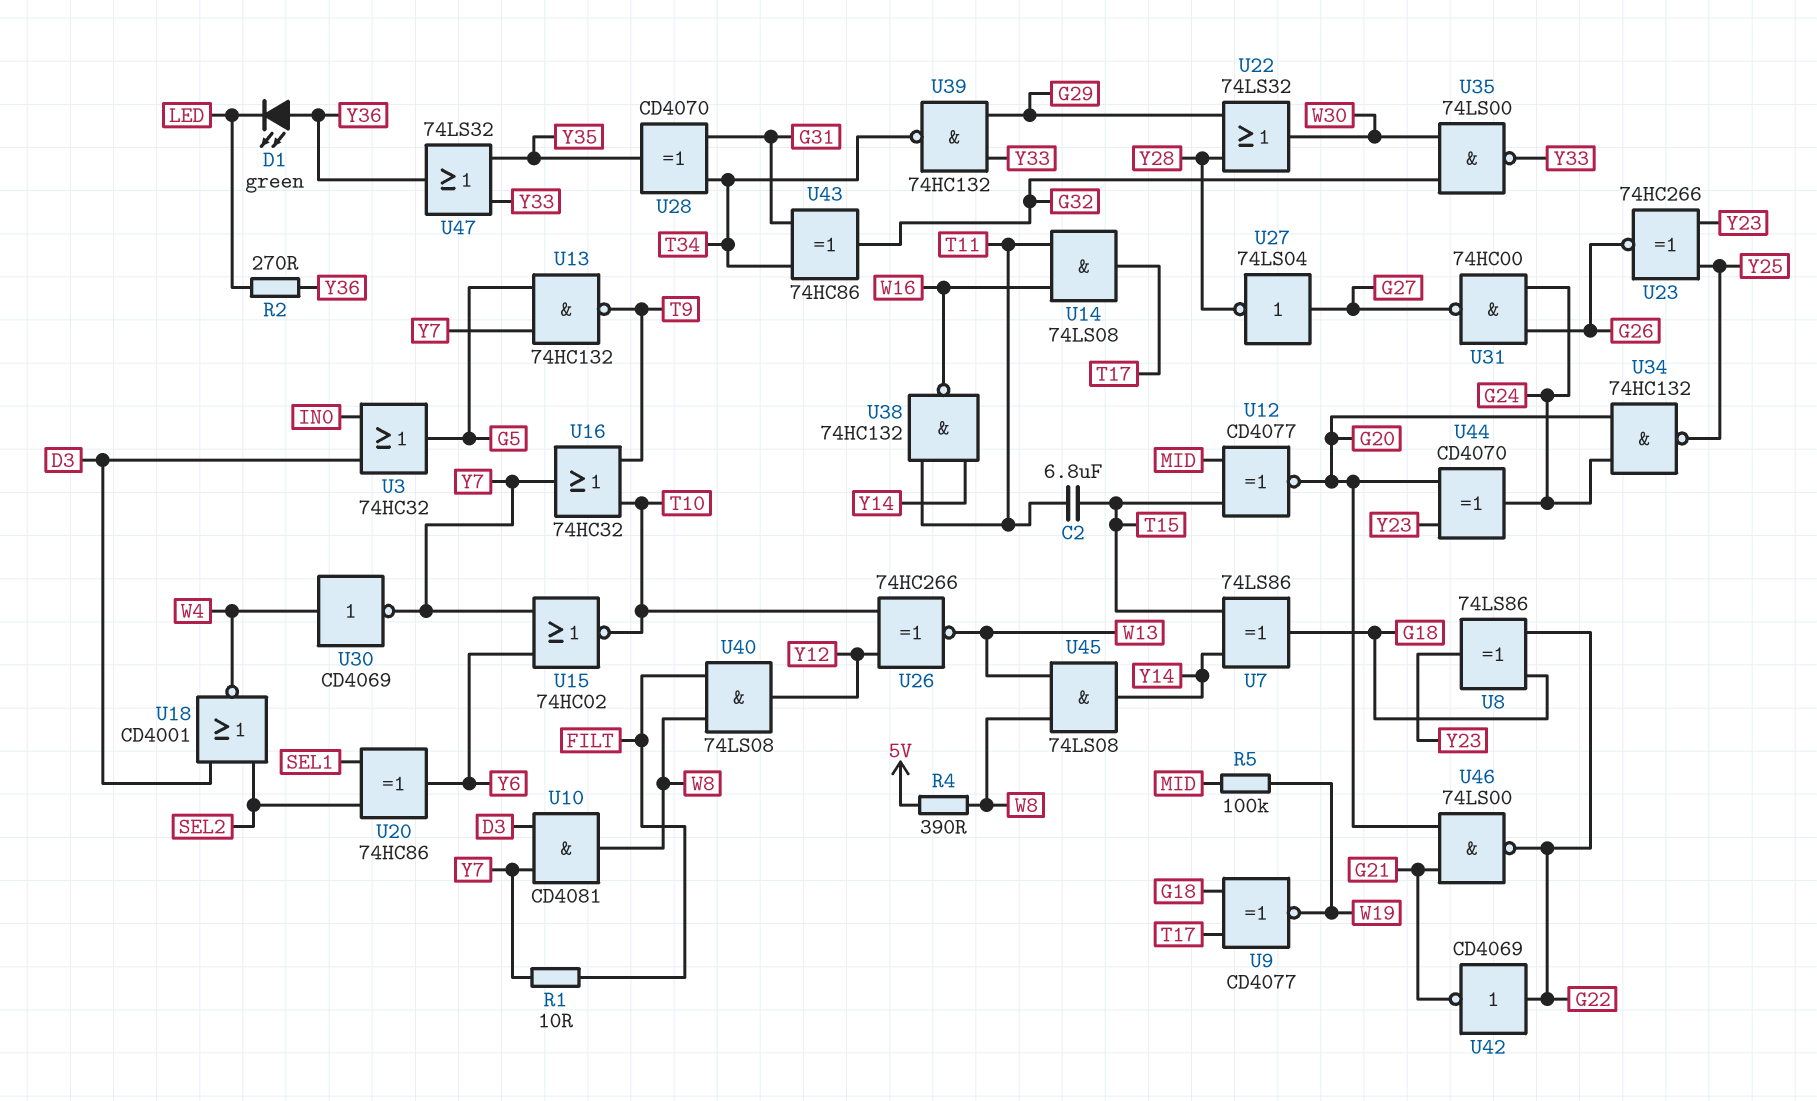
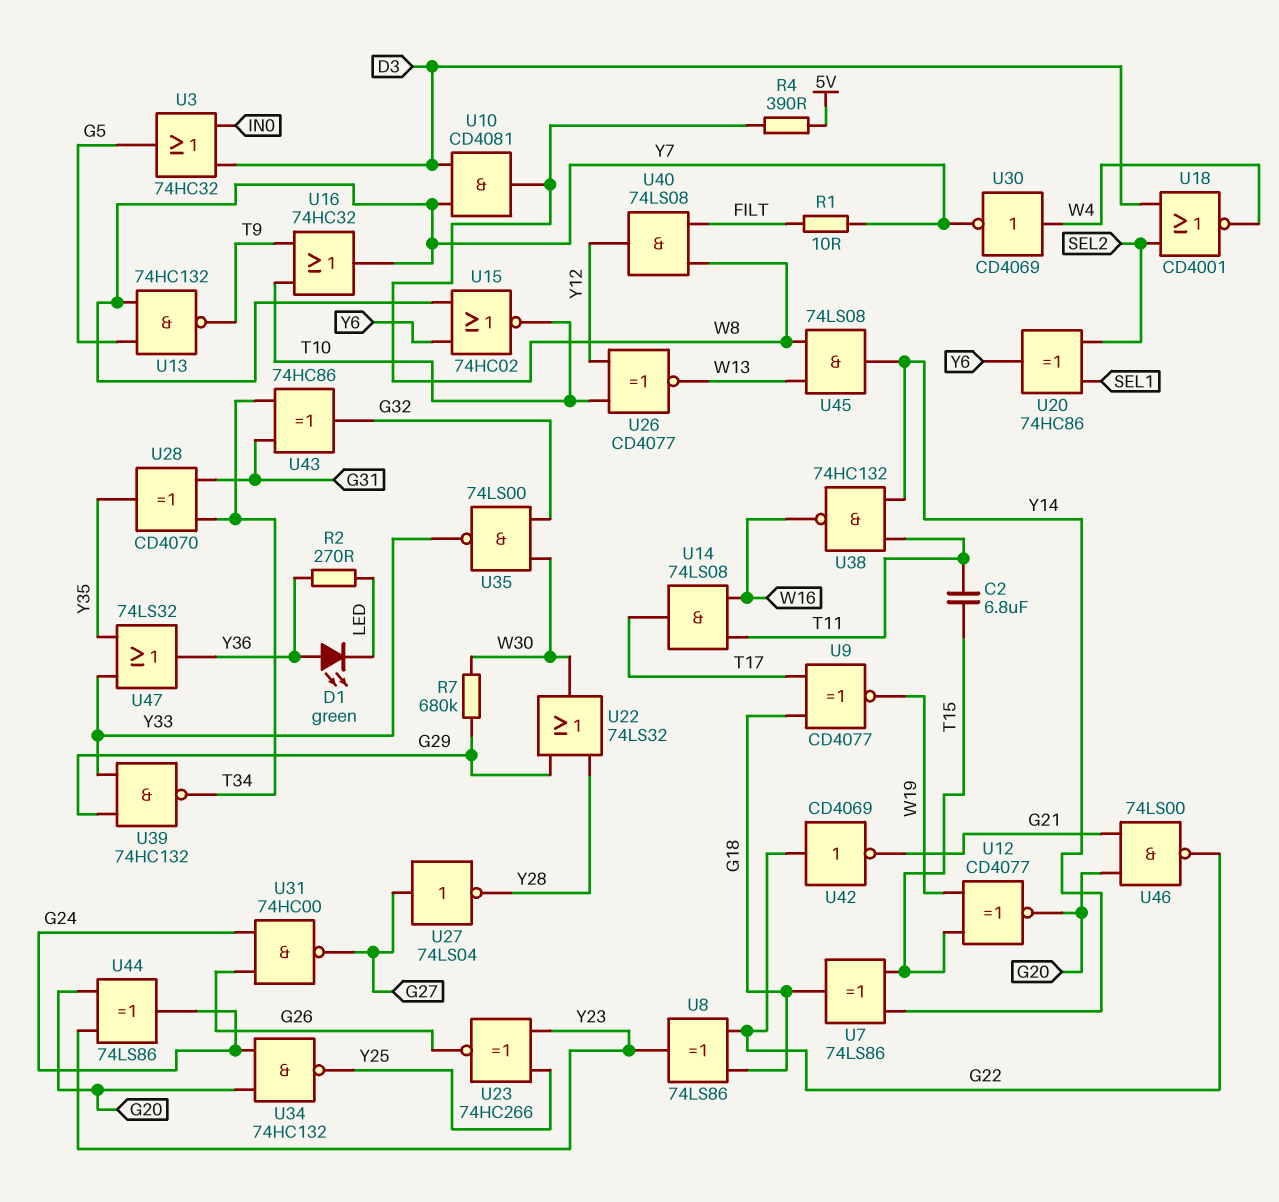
R5: 100k (MID, W19) -> none
R7: none -> 680k (G29, W30)
U12: XNOR CD4077 (in MID, in T15, out G20) -> XNOR CD4077 (in T15, in W19, out G20)
U26: XNOR 74HC266 (in T10, in Y12, out W13) -> XNOR CD4077 (in T10, in Y12, out W13)
U44: XOR CD4070 (in G20, in Y23, out G24) -> XOR 74LS86 (in G20, in Y23, out G24)

